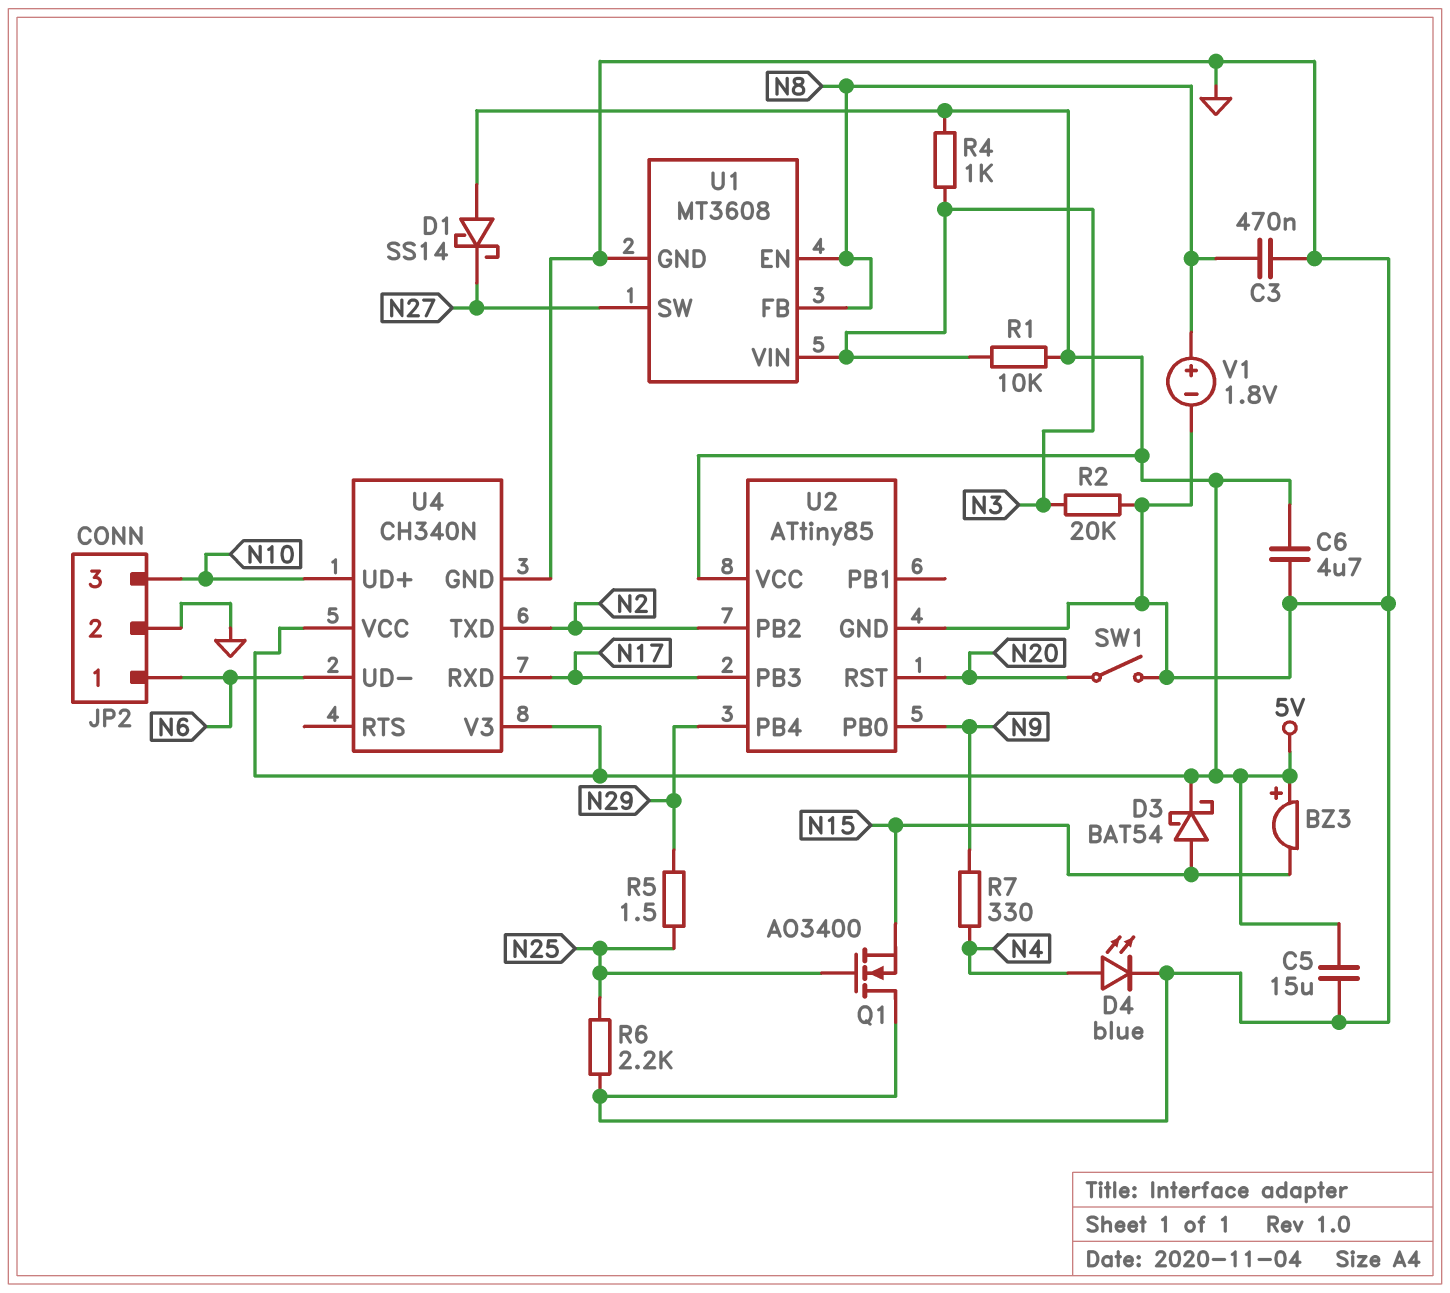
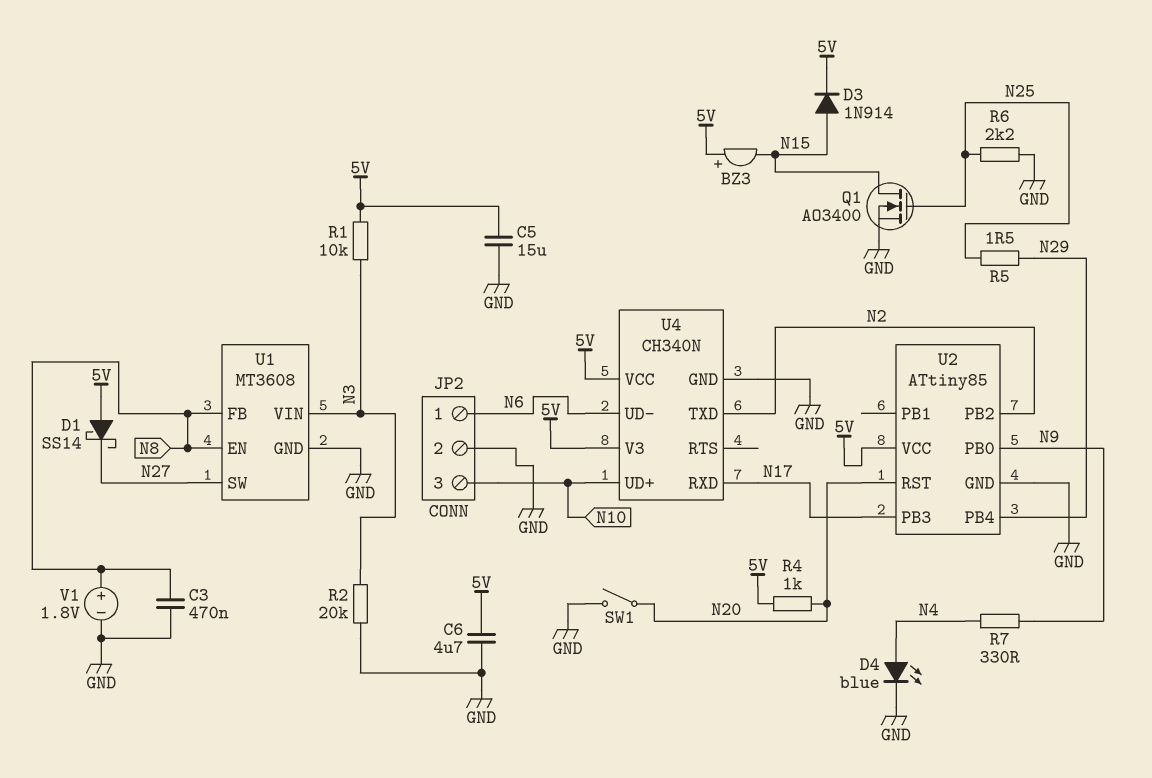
D3: schottky BAT54 (A N15, K 5V) -> diode 1N914 (A N15, K 5V)
Q1: NMOS AO3400 (G N25, D GND, S N15) -> NMOS AO3400 (G N25, D N15, S GND)
R4: 1k (5V, N3) -> 1k (5V, N20)

